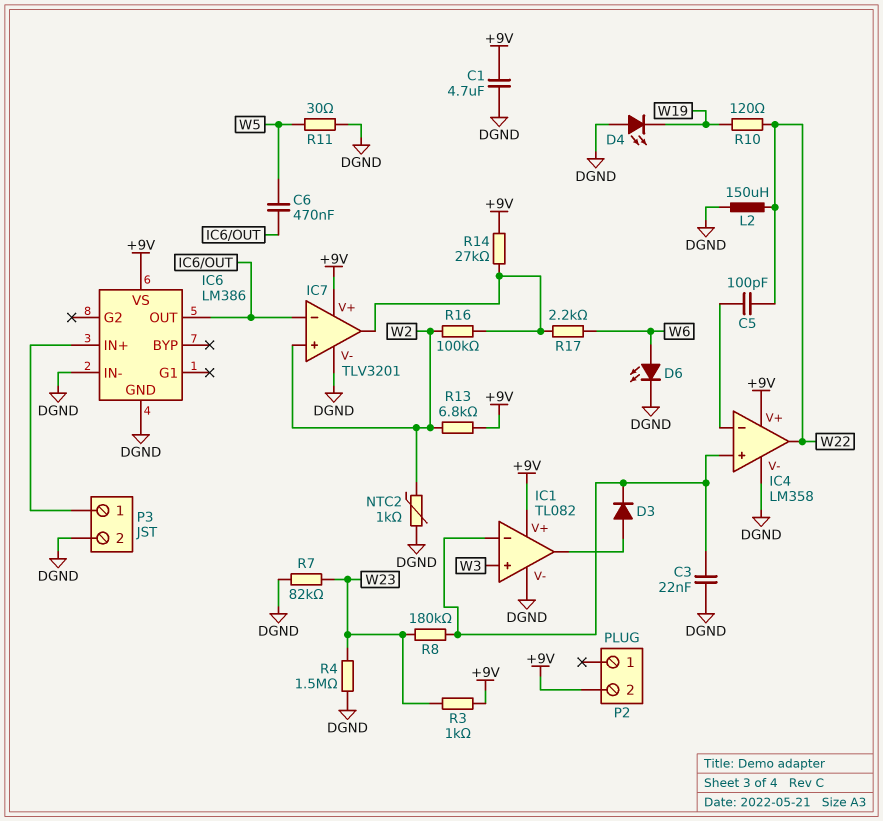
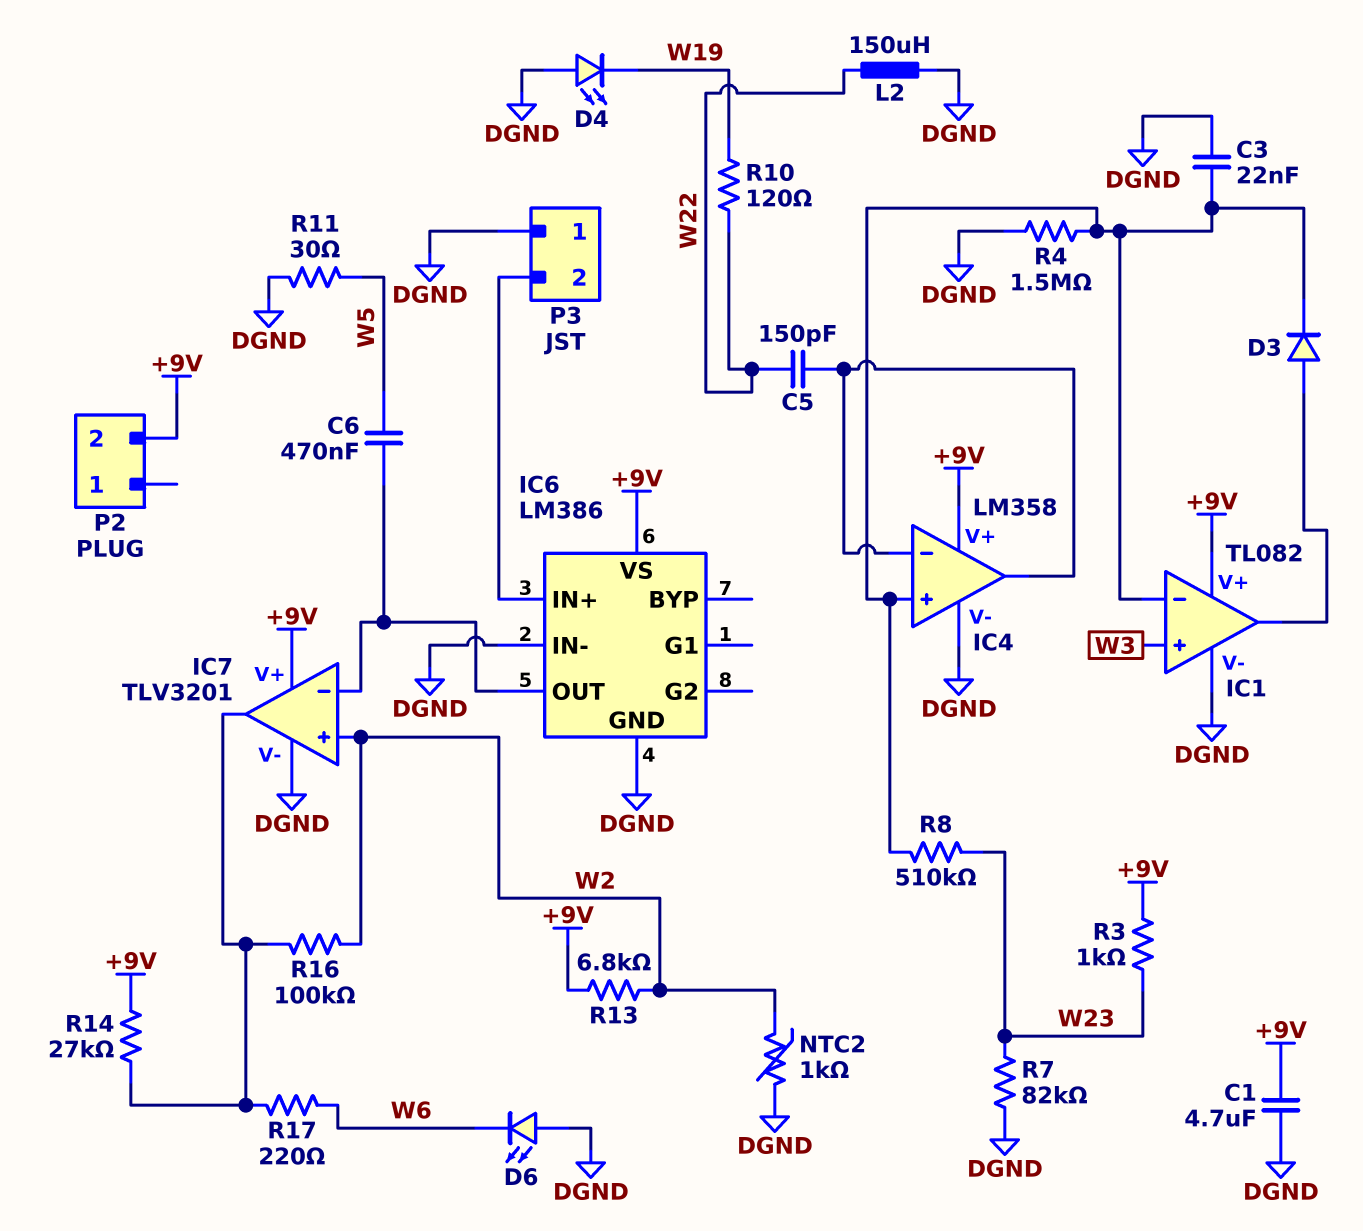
C5: 100pF (IC4/in-, W22) -> 150pF (IC4/in-, W22)
D6: LED (A W6, K DGND) -> LED (A DGND, K W6)
IC4 pin out: W22 -> IC4/in-
P3 pin 1: IC6/IN+ -> DGND
P3 pin 2: DGND -> IC6/IN+
R4: 1.5M (DGND, W23) -> 1.5M (DGND, IC1/in-)
R8: 180k (IC1/in-, W23) -> 510k (IC1/in-, W23)
R17: 2.2k (IC7/out, W6) -> 220 (IC7/out, W6)

